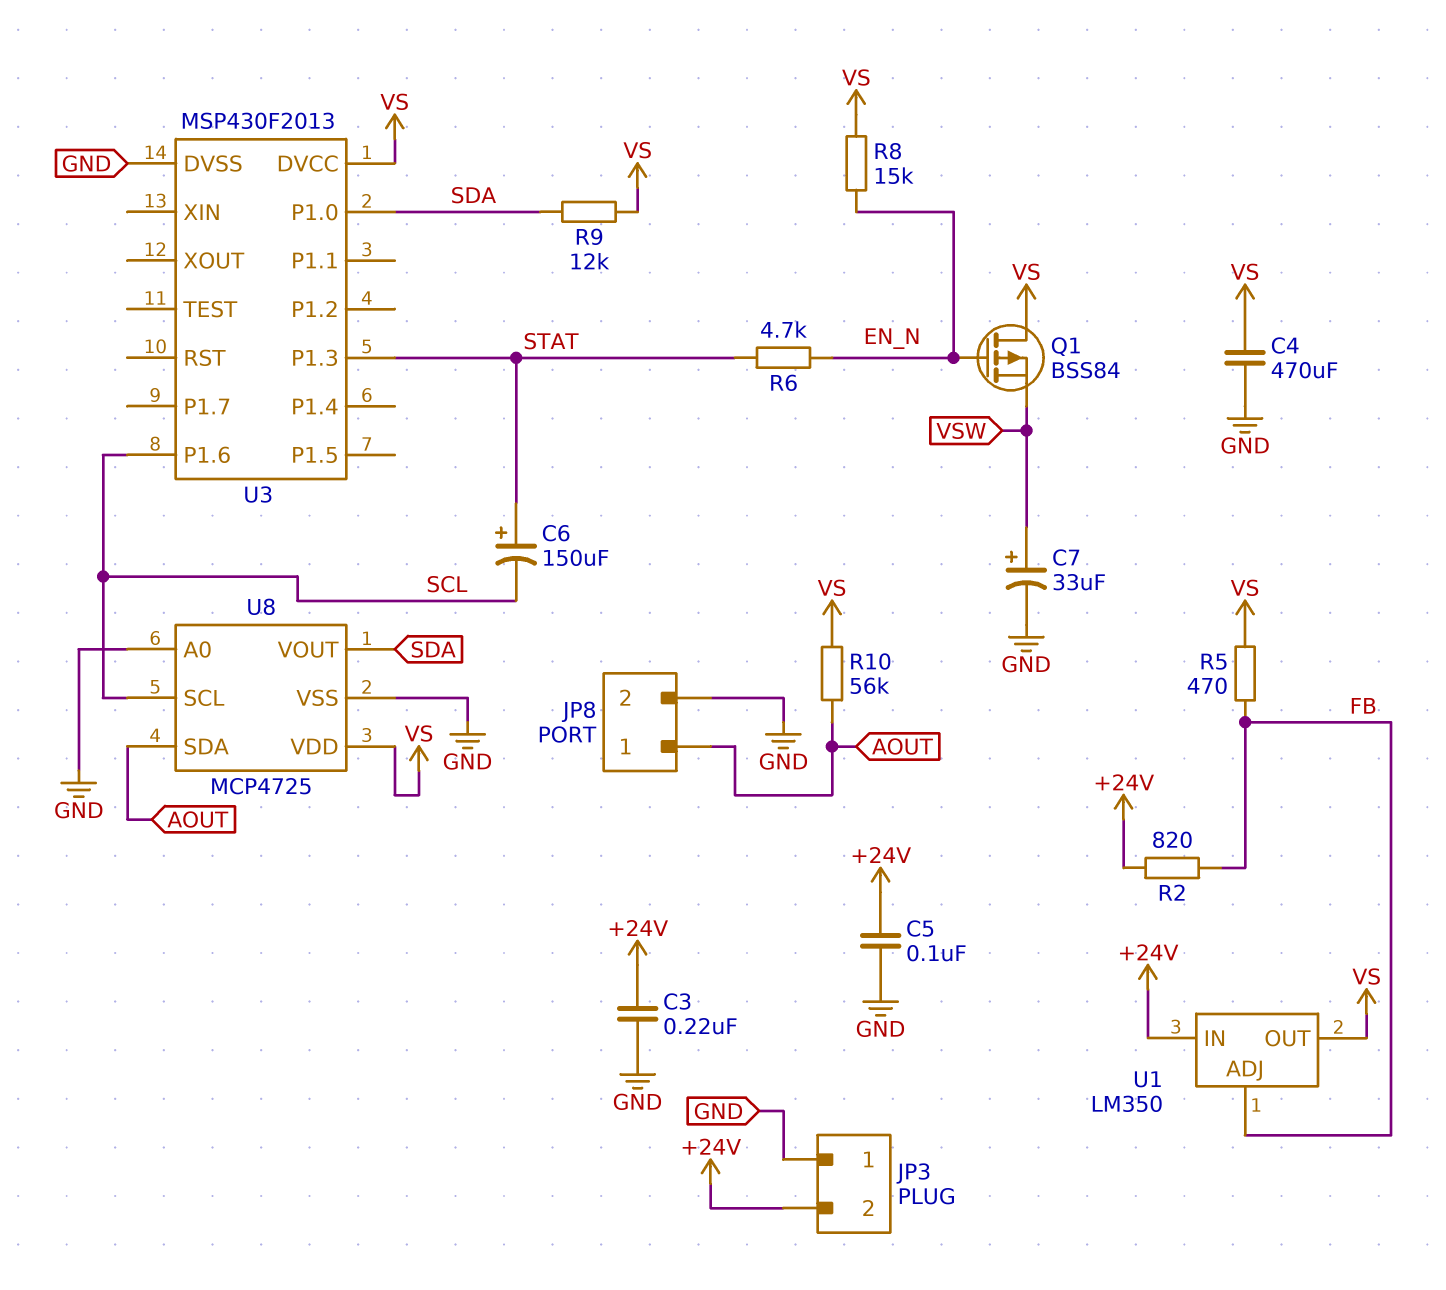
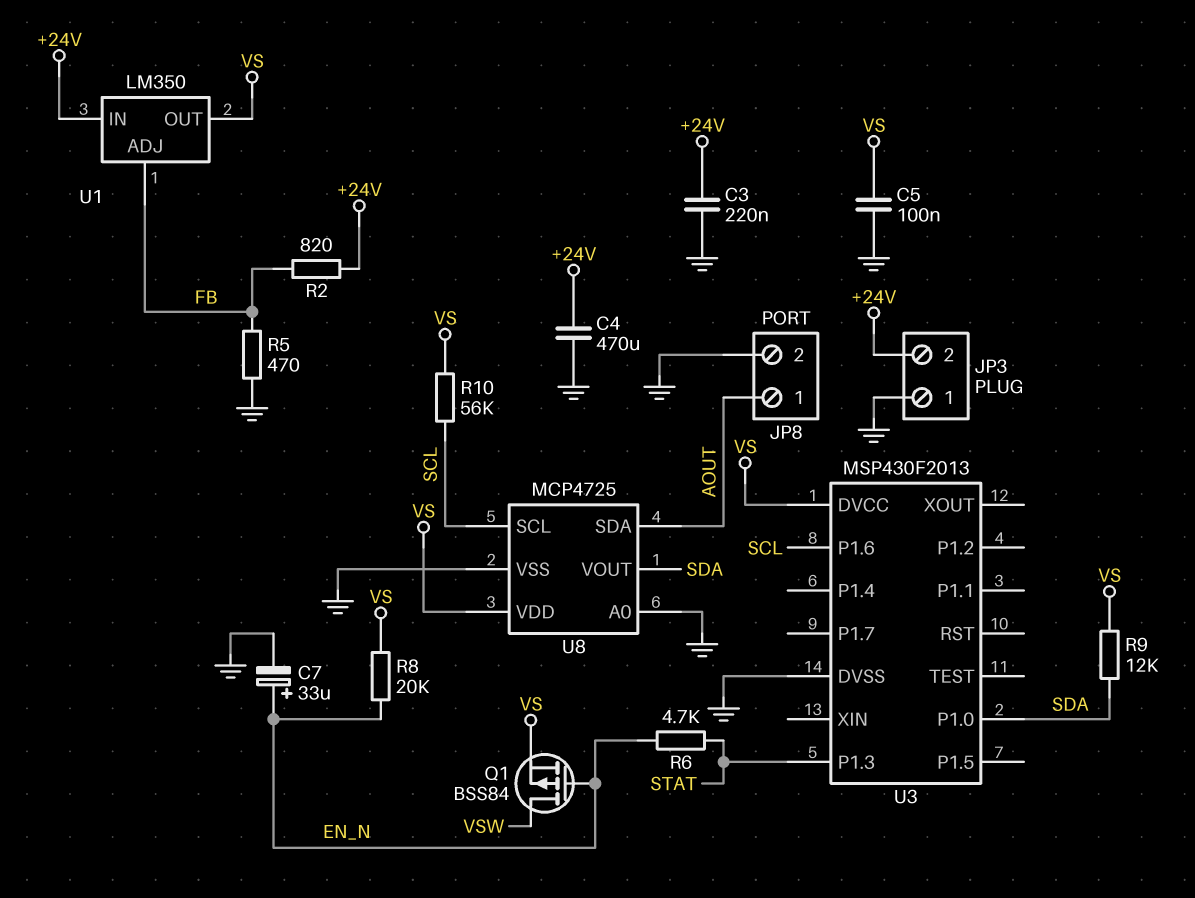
C4: 470uF (GND, VS) -> 470uF (+24V, GND)
C5: 100nF (+24V, GND) -> 100nF (GND, VS)
C6: 150uF (plus STAT, minus SCL) -> none
C7: 33uF (plus VSW, minus GND) -> 33uF (plus EN_N, minus GND)
Q1: PMOS BSS84 (G EN_N, D VS, S VSW) -> PMOS BSS84 (G EN_N, D VSW, S VS)
R5: 470 (FB, VS) -> 470 (FB, GND)
R8: 15k (EN_N, VS) -> 20k (EN_N, VS)
R10: 56k (AOUT, VS) -> 56k (SCL, VS)

